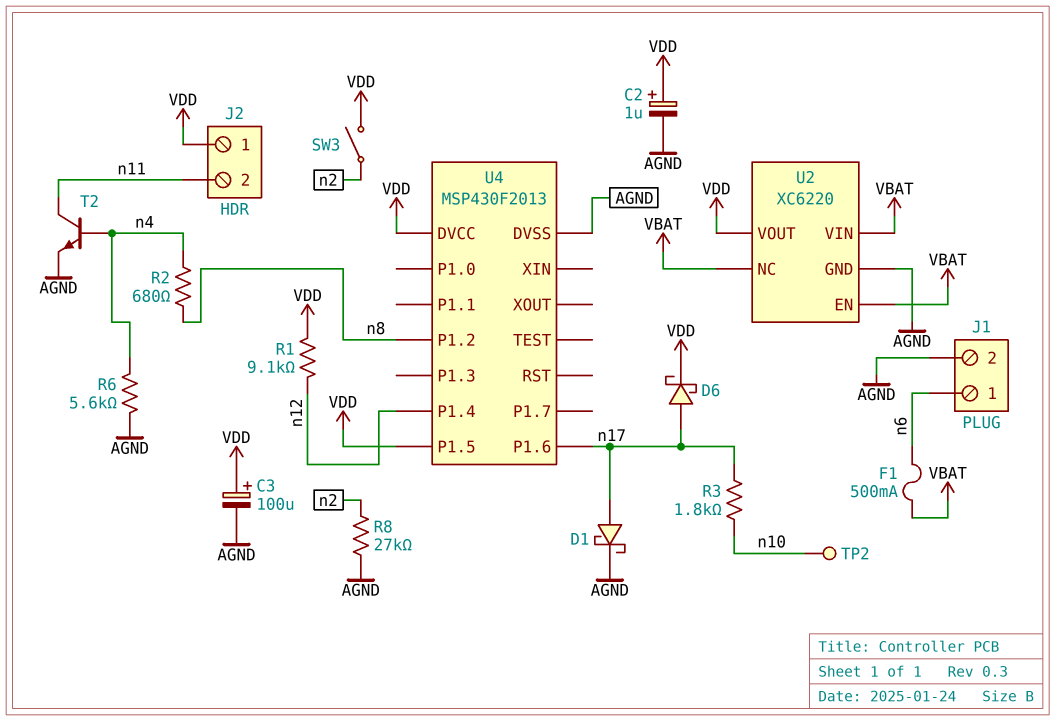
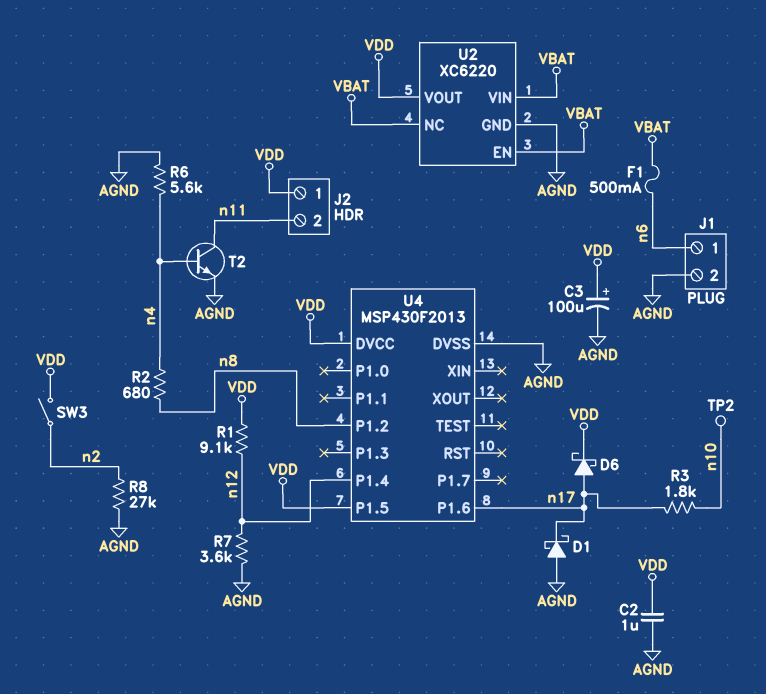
C2: 1uF (plus VDD, minus AGND) -> 1uF (AGND, VDD)
D1: schottky (A n17, K AGND) -> schottky (A AGND, K n17)
R7: none -> 3.6k (AGND, n12)

